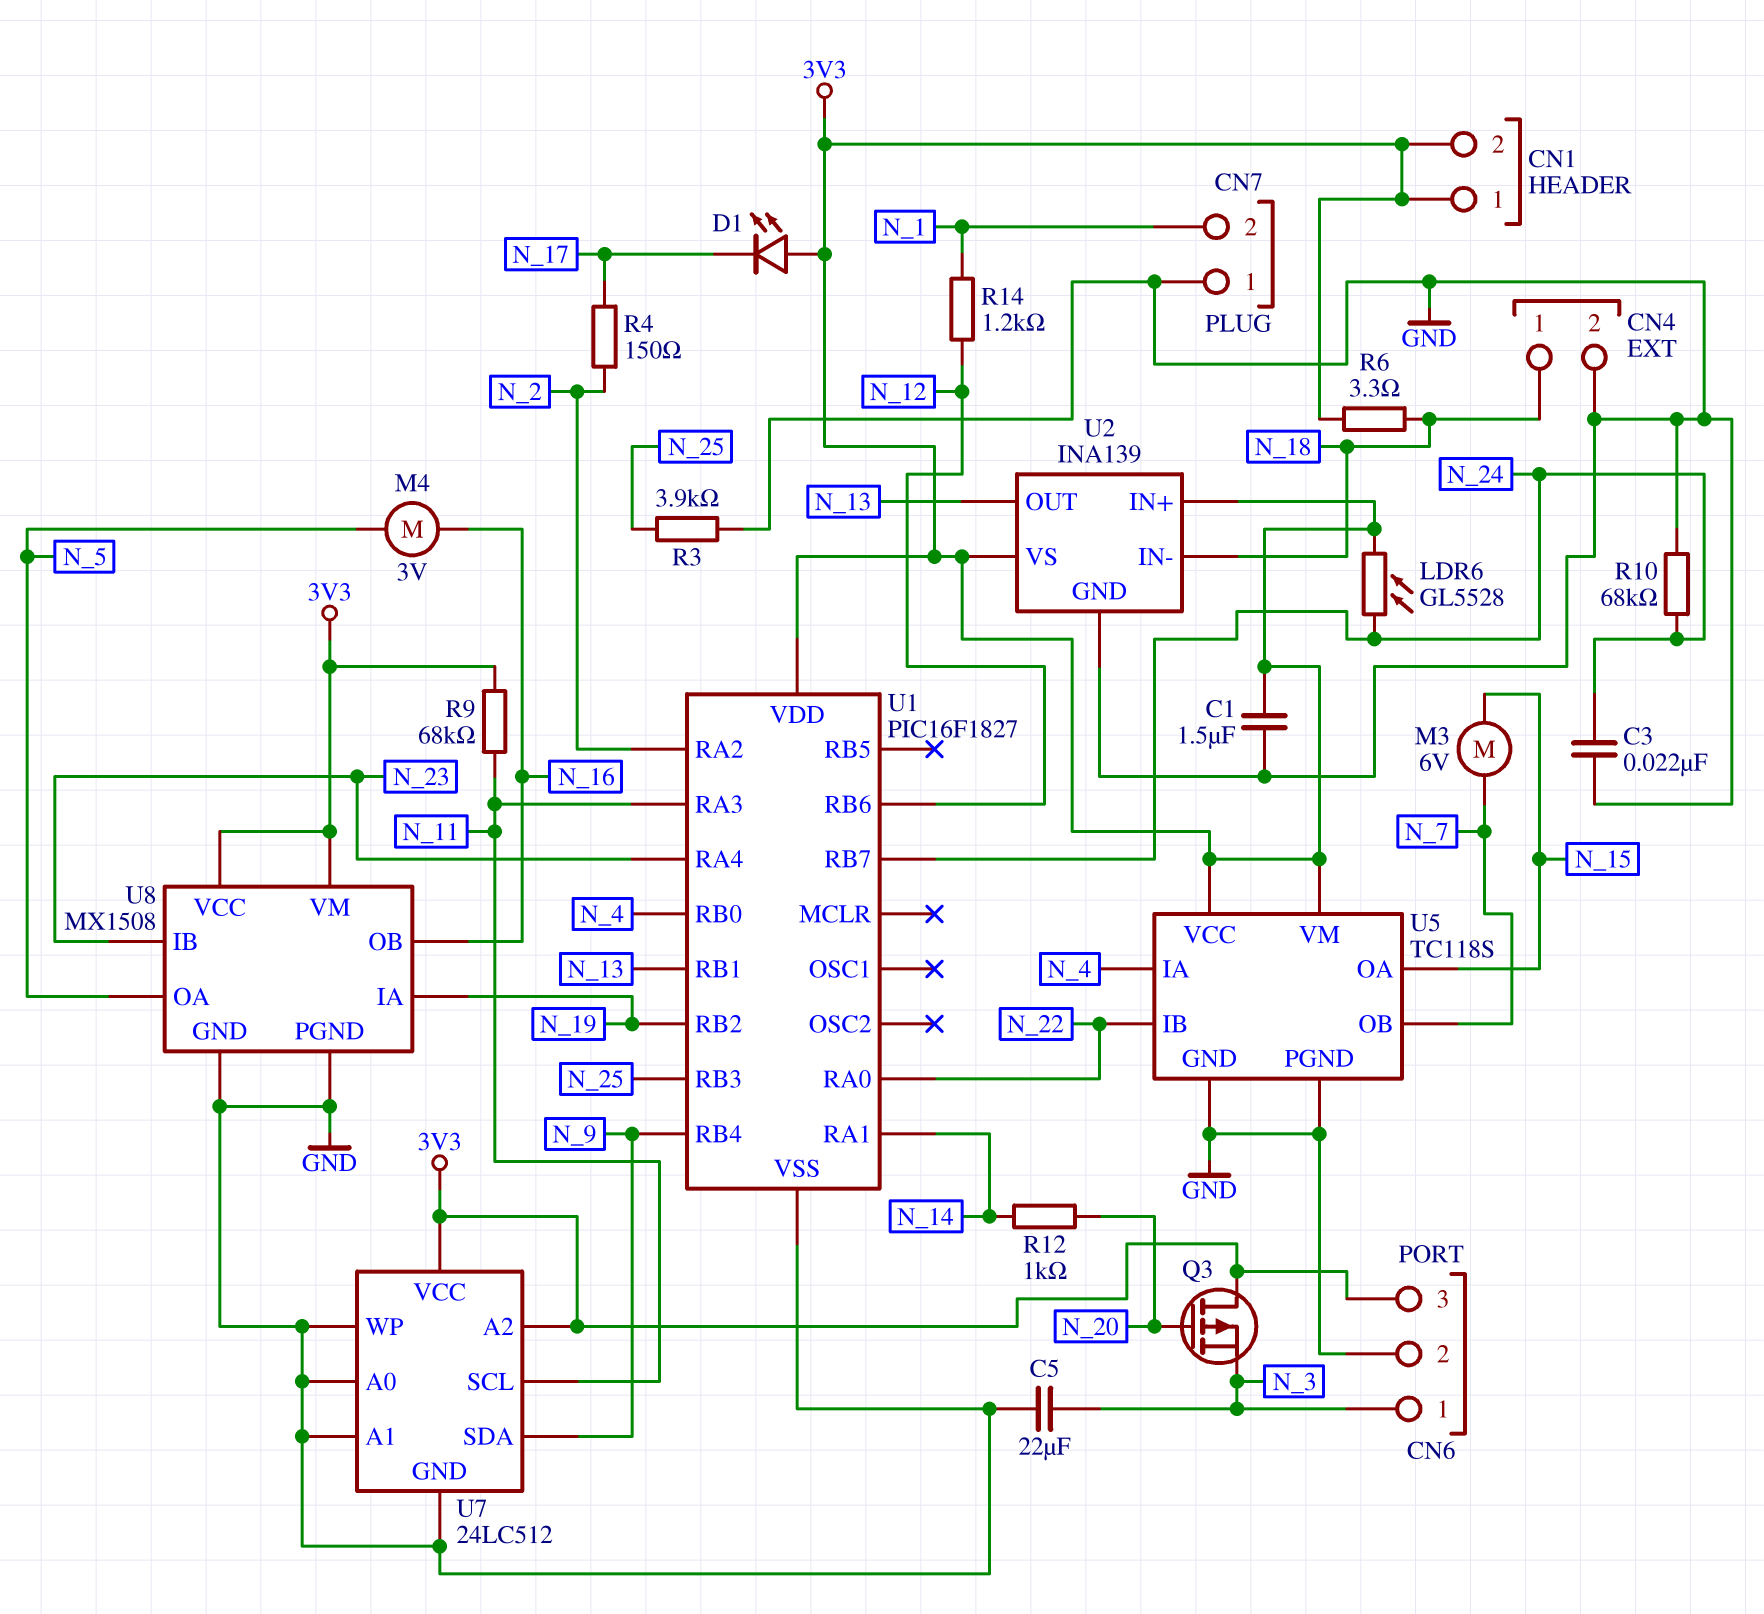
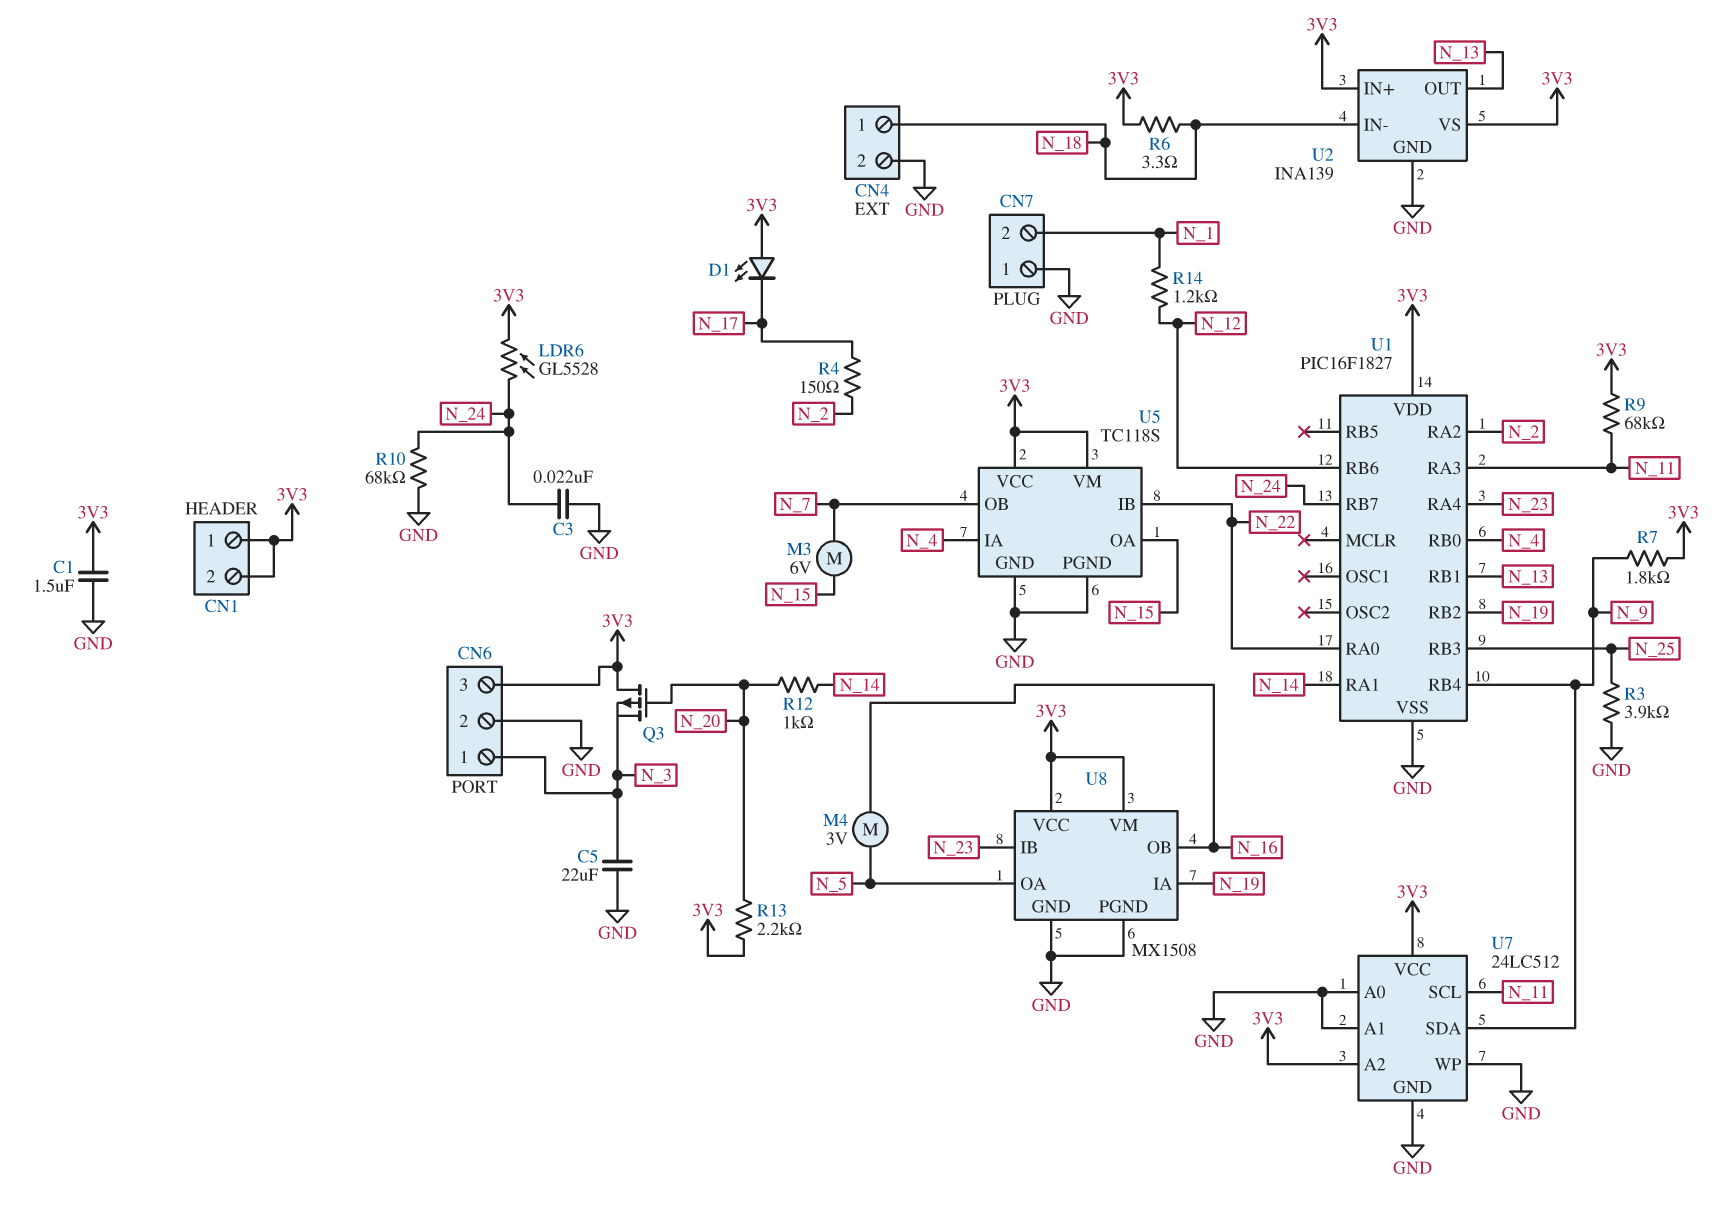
R7: none -> 1.8k (3V3, N_9)
R13: none -> 2.2k (3V3, N_20)

